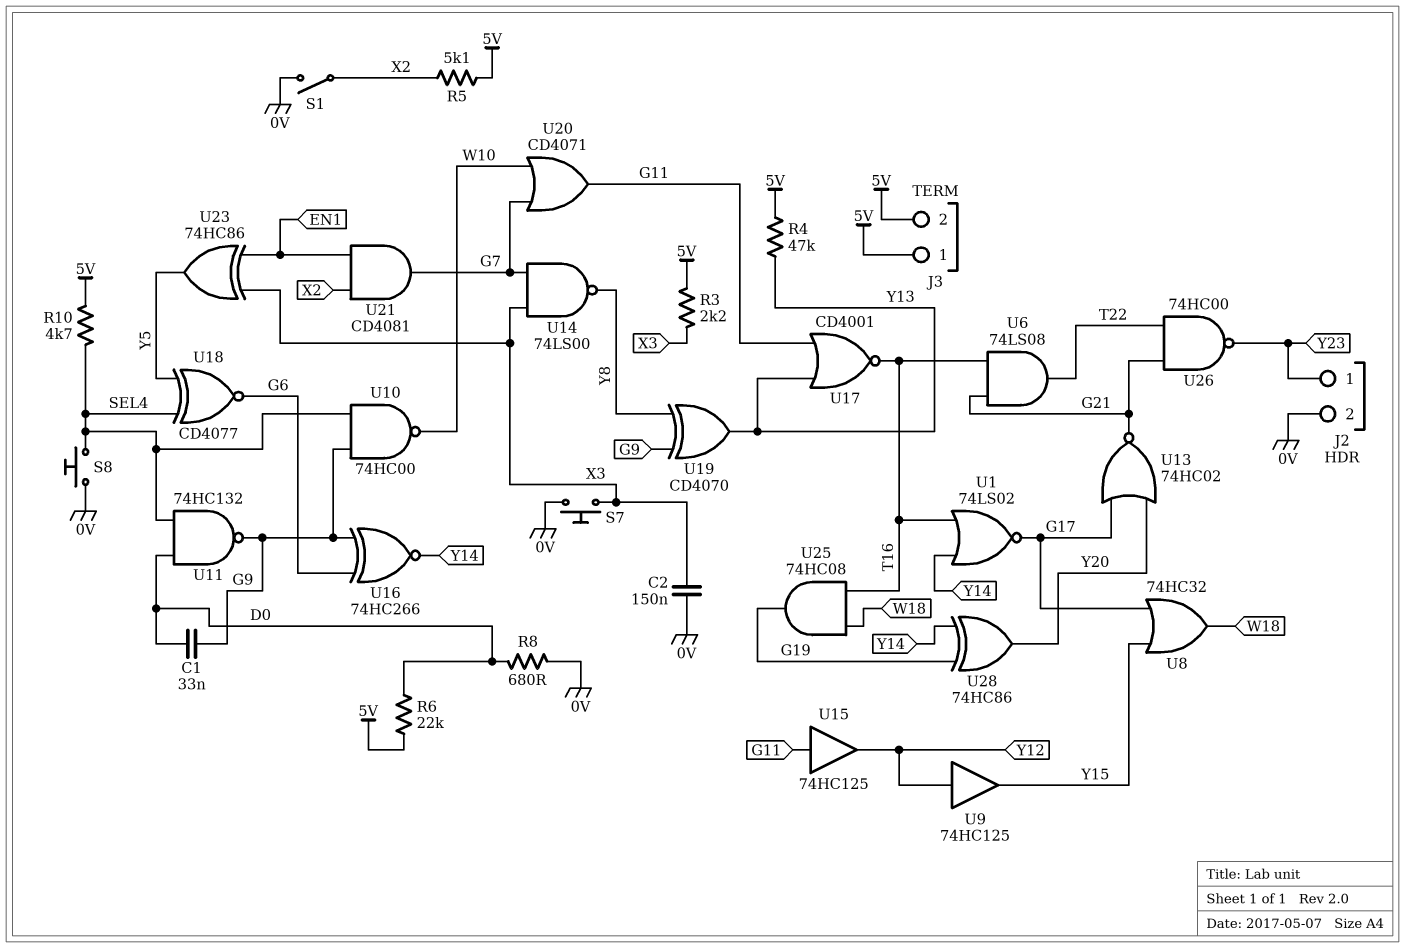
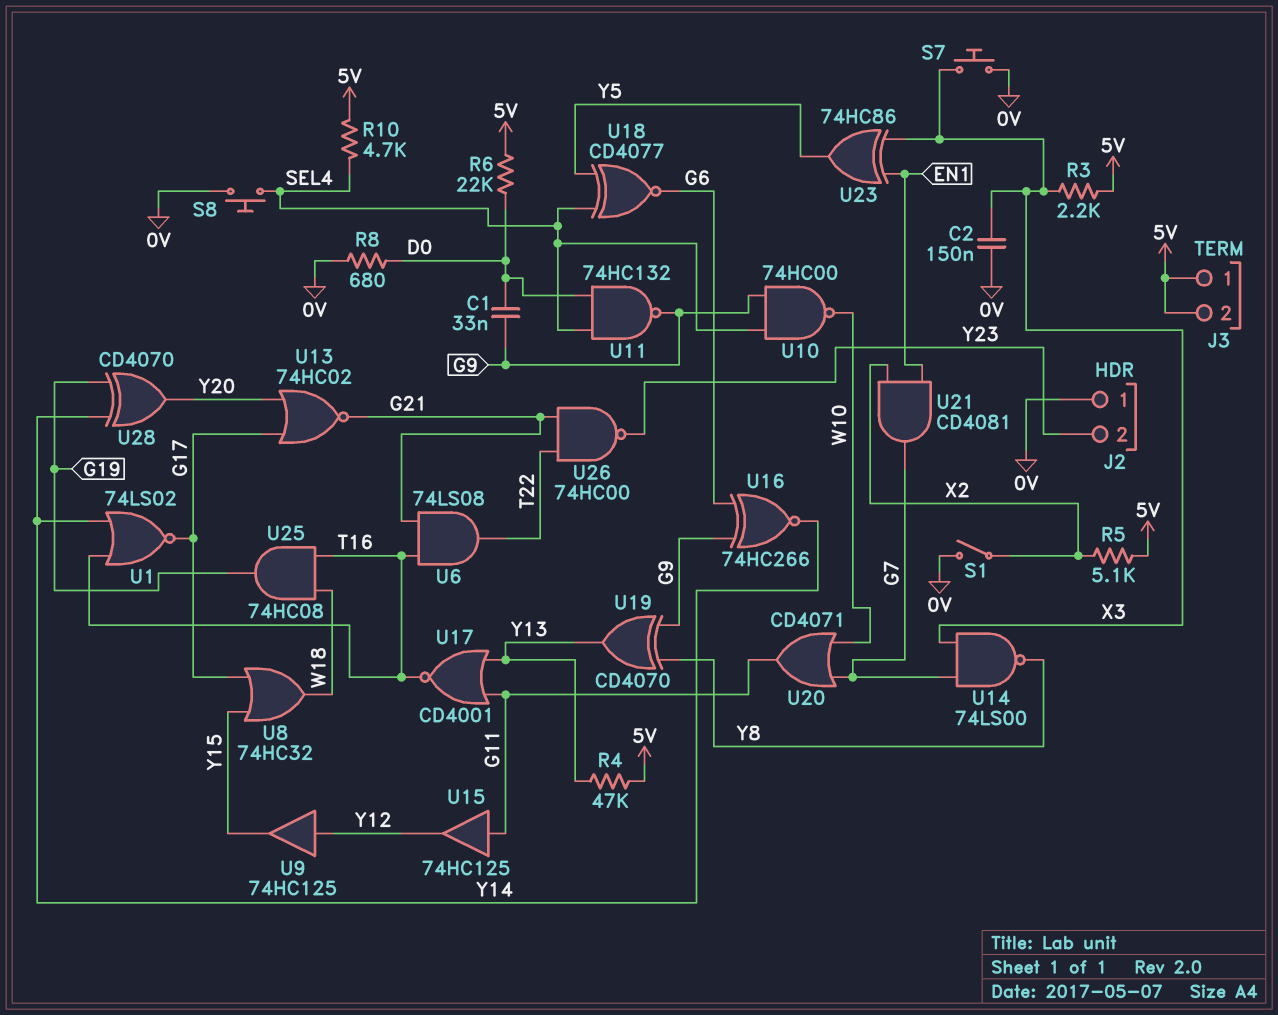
J2 pin 1: Y23 -> 0V
J2 pin 2: 0V -> Y23
U28: XOR 74HC86 (in G19, in Y14, out Y20) -> XOR CD4070 (in G19, in Y14, out Y20)

